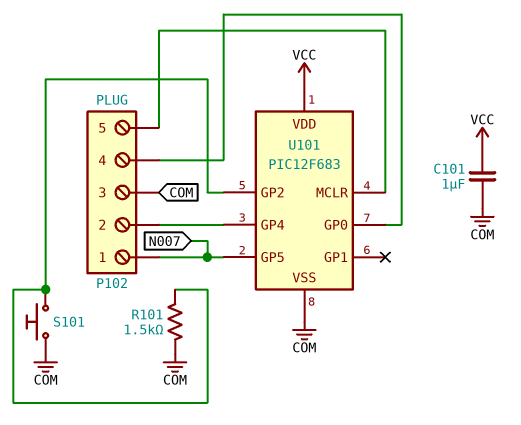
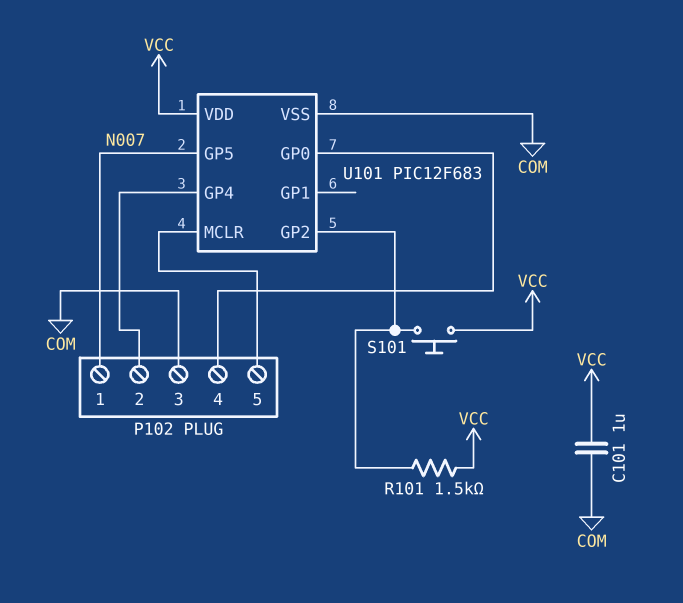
R101: 1.5k (COM, U101/GP2) -> 1.5k (U101/GP2, VCC)
S101: button (COM, U101/GP2) -> button (U101/GP2, VCC)

